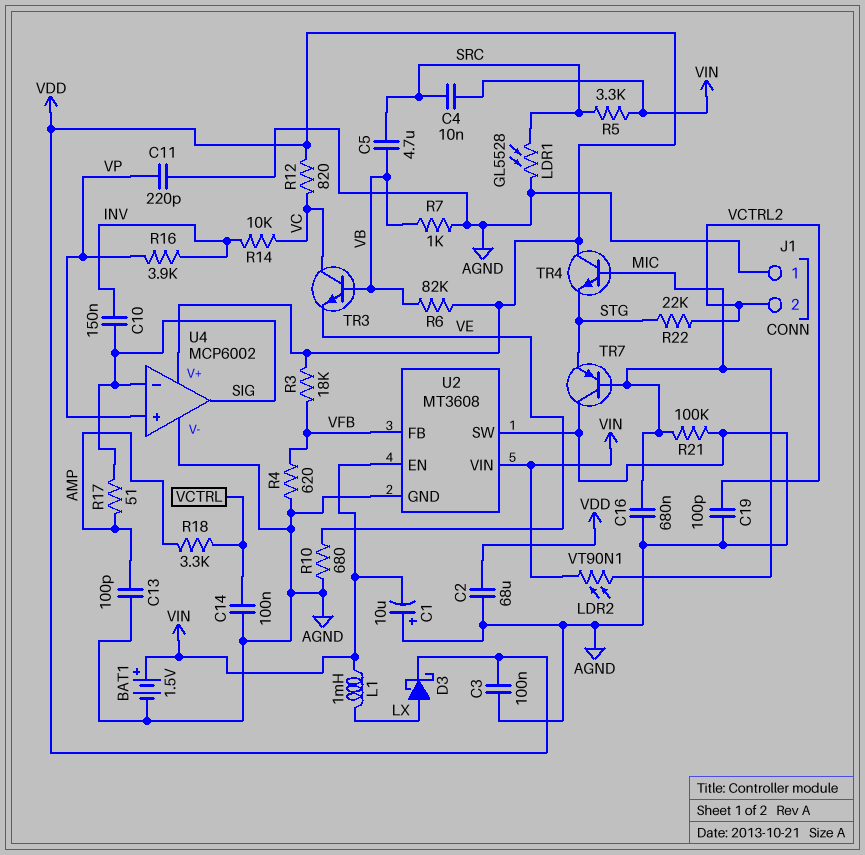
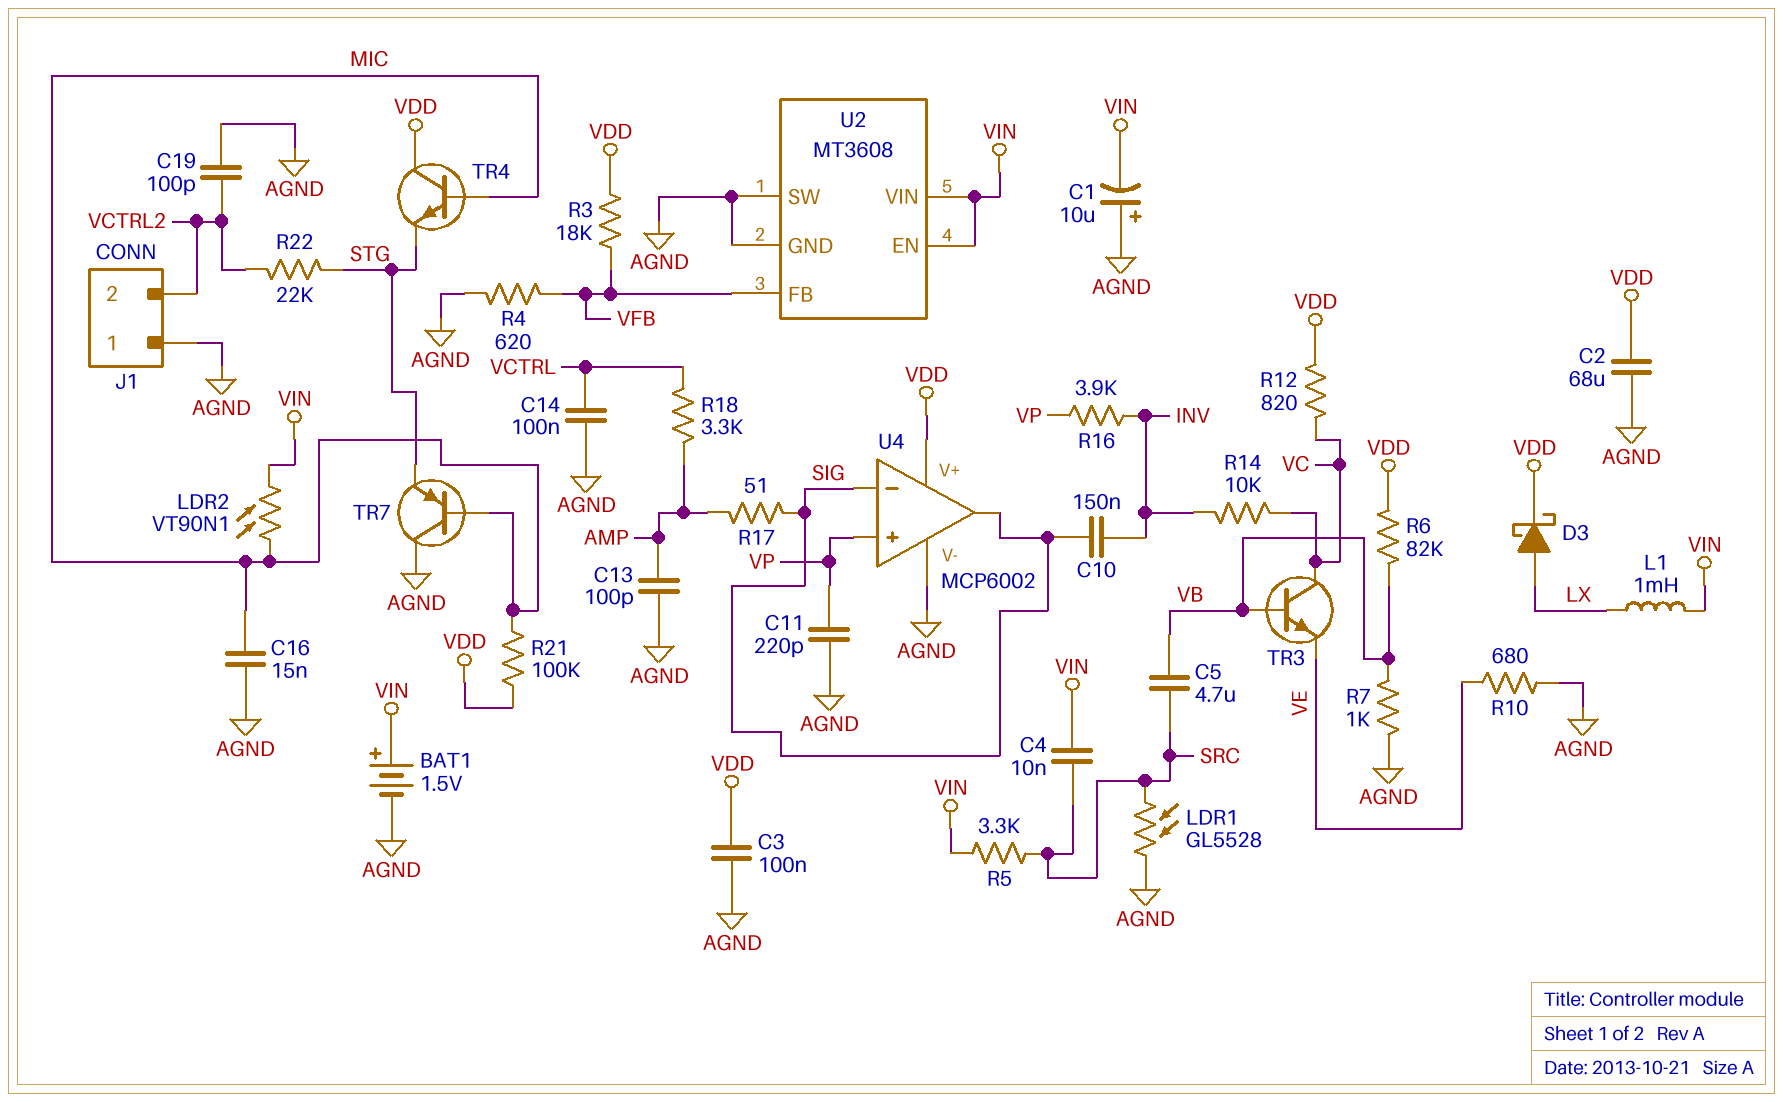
C16: 680nF (AGND, MIC) -> 15nF (AGND, MIC)
R21: 100k (AGND, MIC) -> 100k (MIC, VDD)

